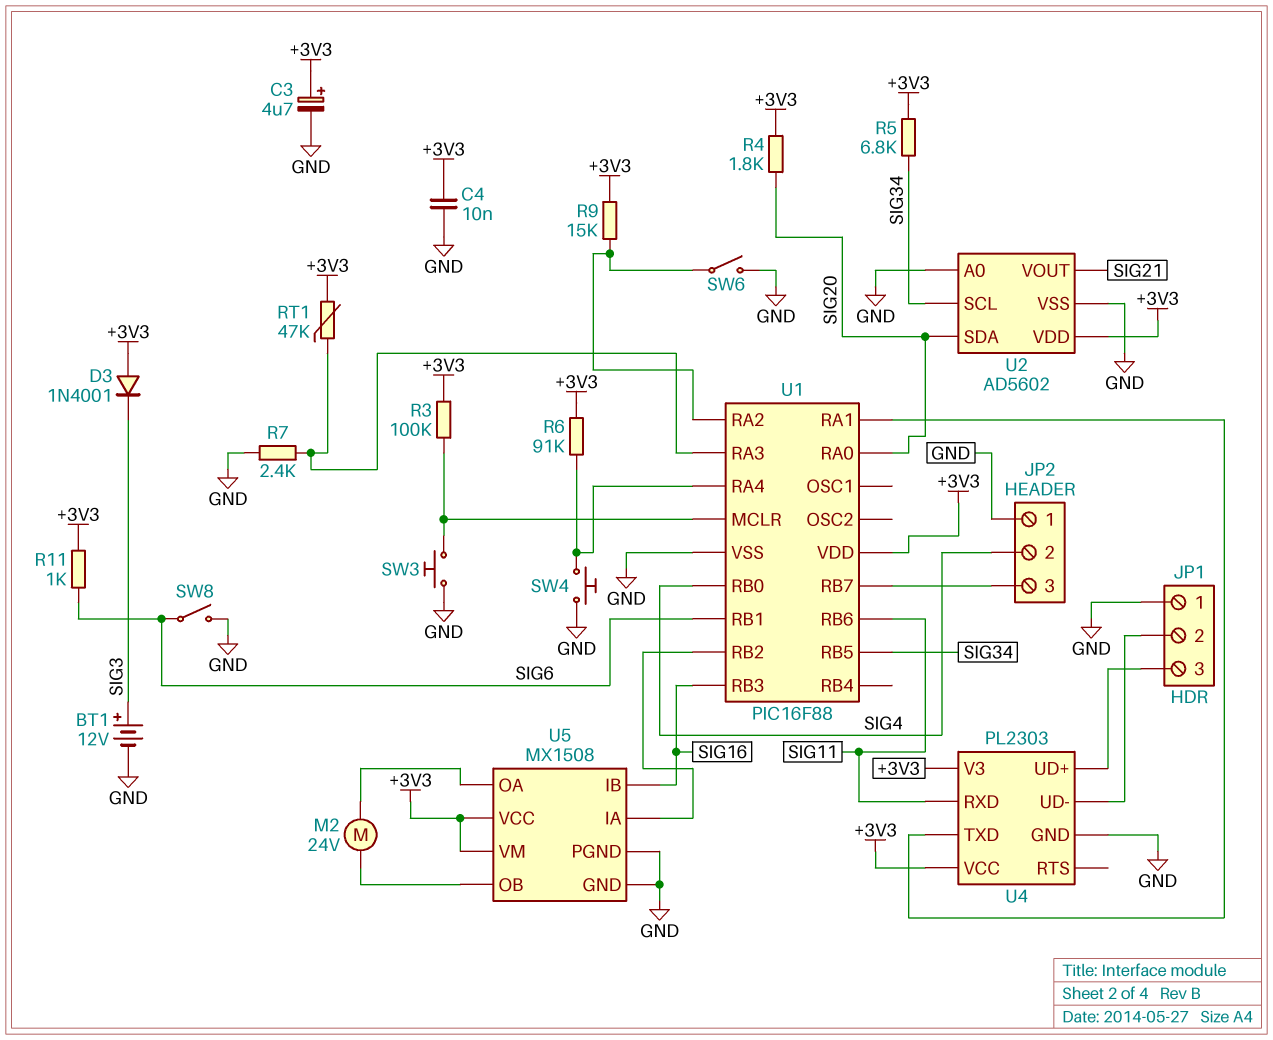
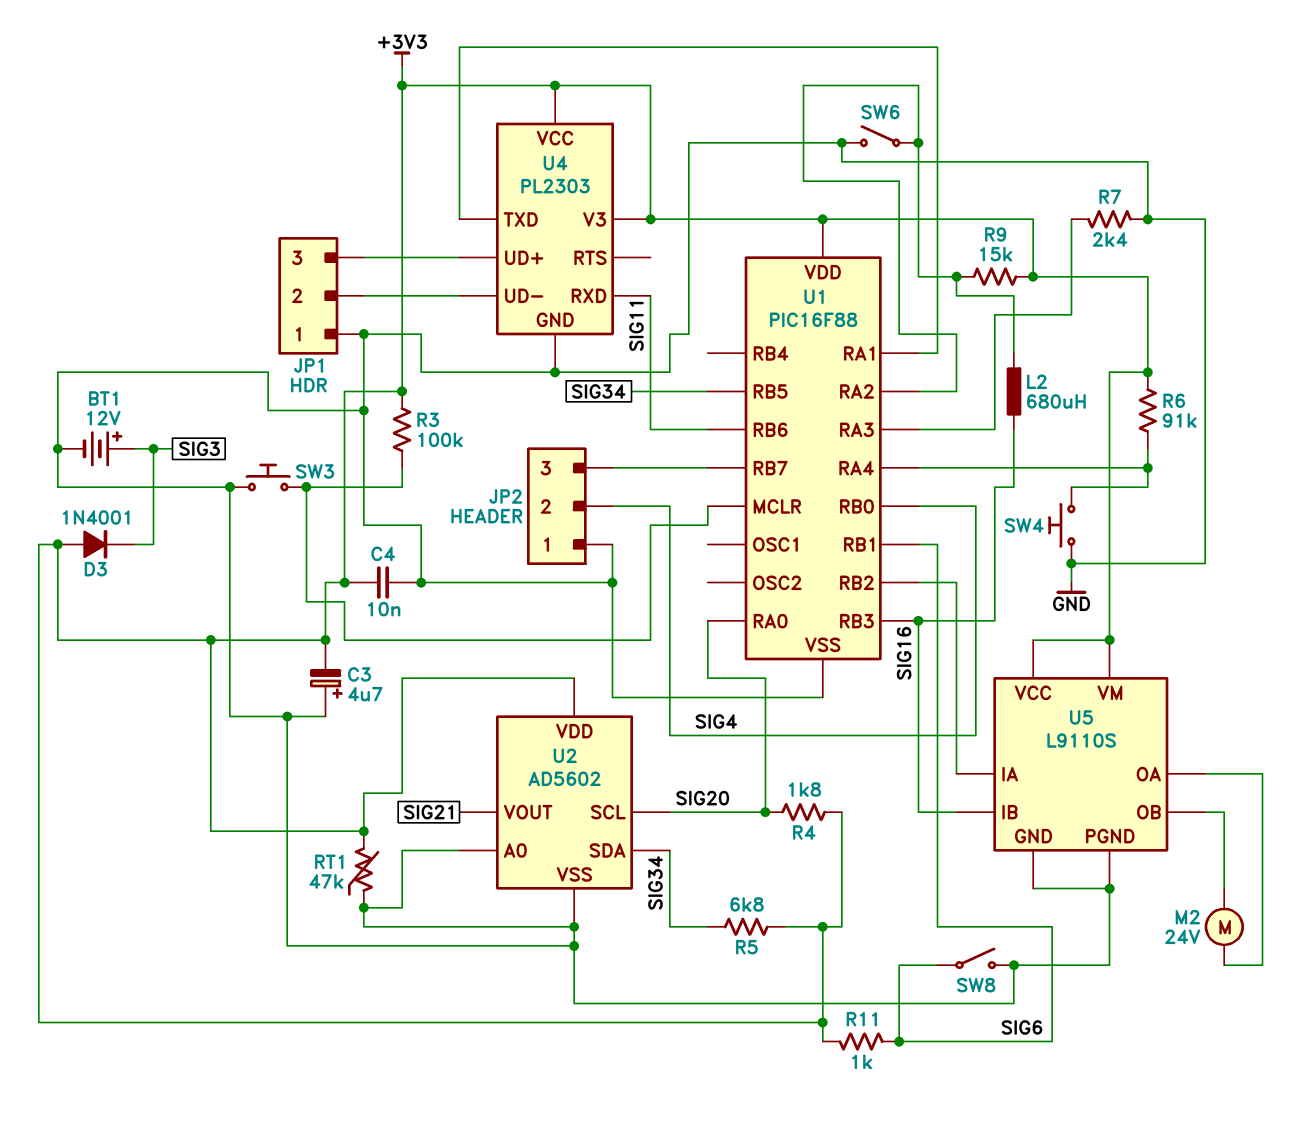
C3: 4.7uF (plus +3V3, minus GND) -> 4.7uF (plus GND, minus +3V3)
L2: none -> 680uH (SIG16, U1/RA2)
RT1: 47k (+3V3, U1/RA3) -> 47k (+3V3, GND)
U2 pin SCL: SIG34 -> SIG20
U2 pin SDA: SIG20 -> SIG34
U5: MX1508 -> L9110S

